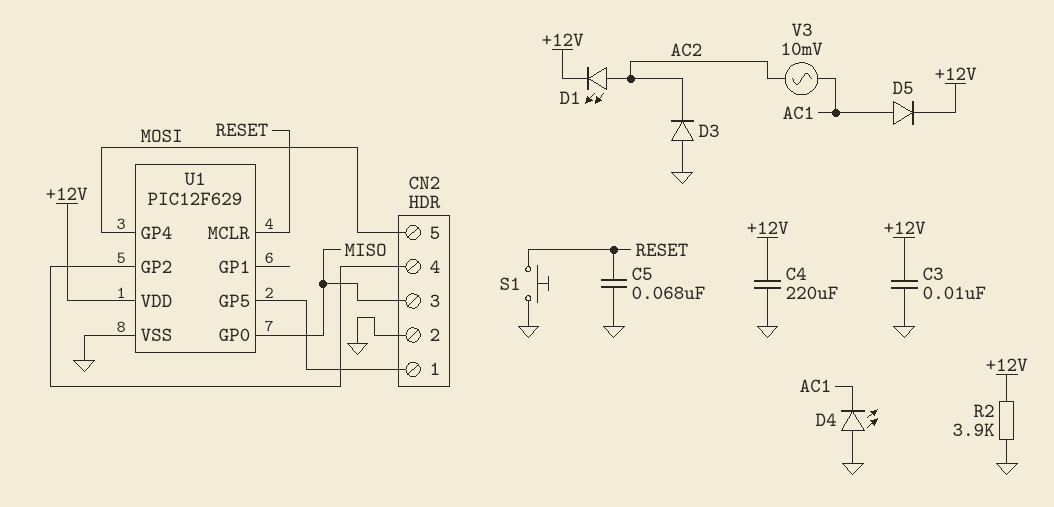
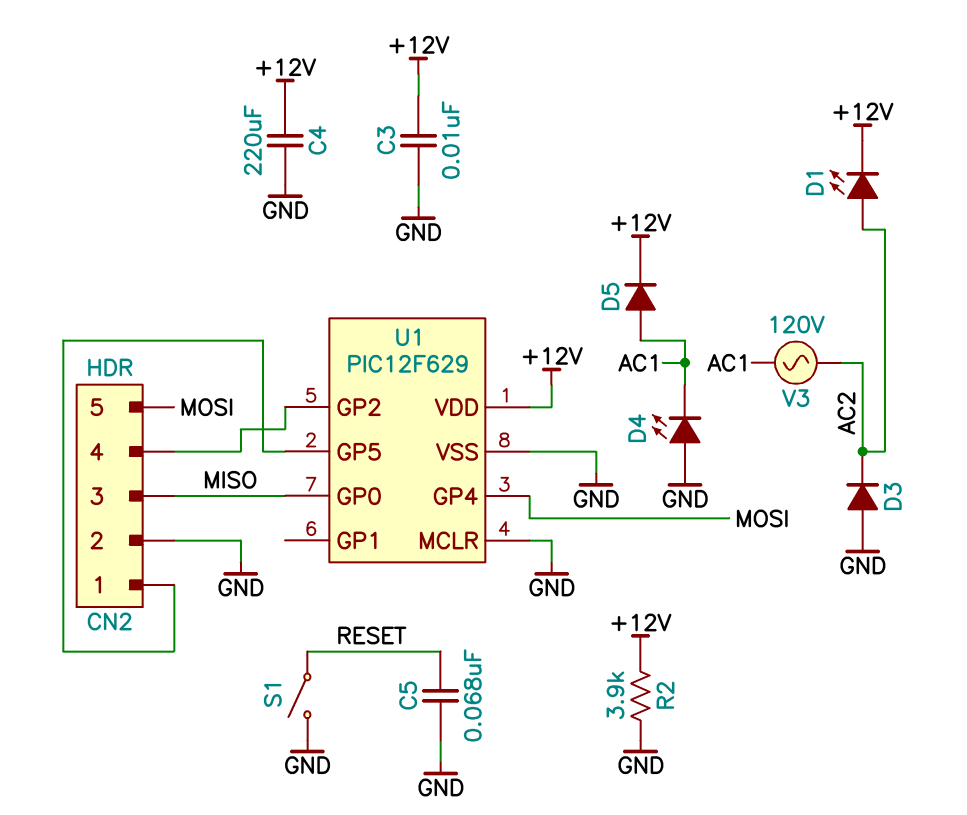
S1: button (GND, RESET) -> switch (GND, RESET)
U1 pin MCLR: RESET -> GND
V3: AC 10mV (AC1, AC2) -> AC 120V (AC1, AC2)

